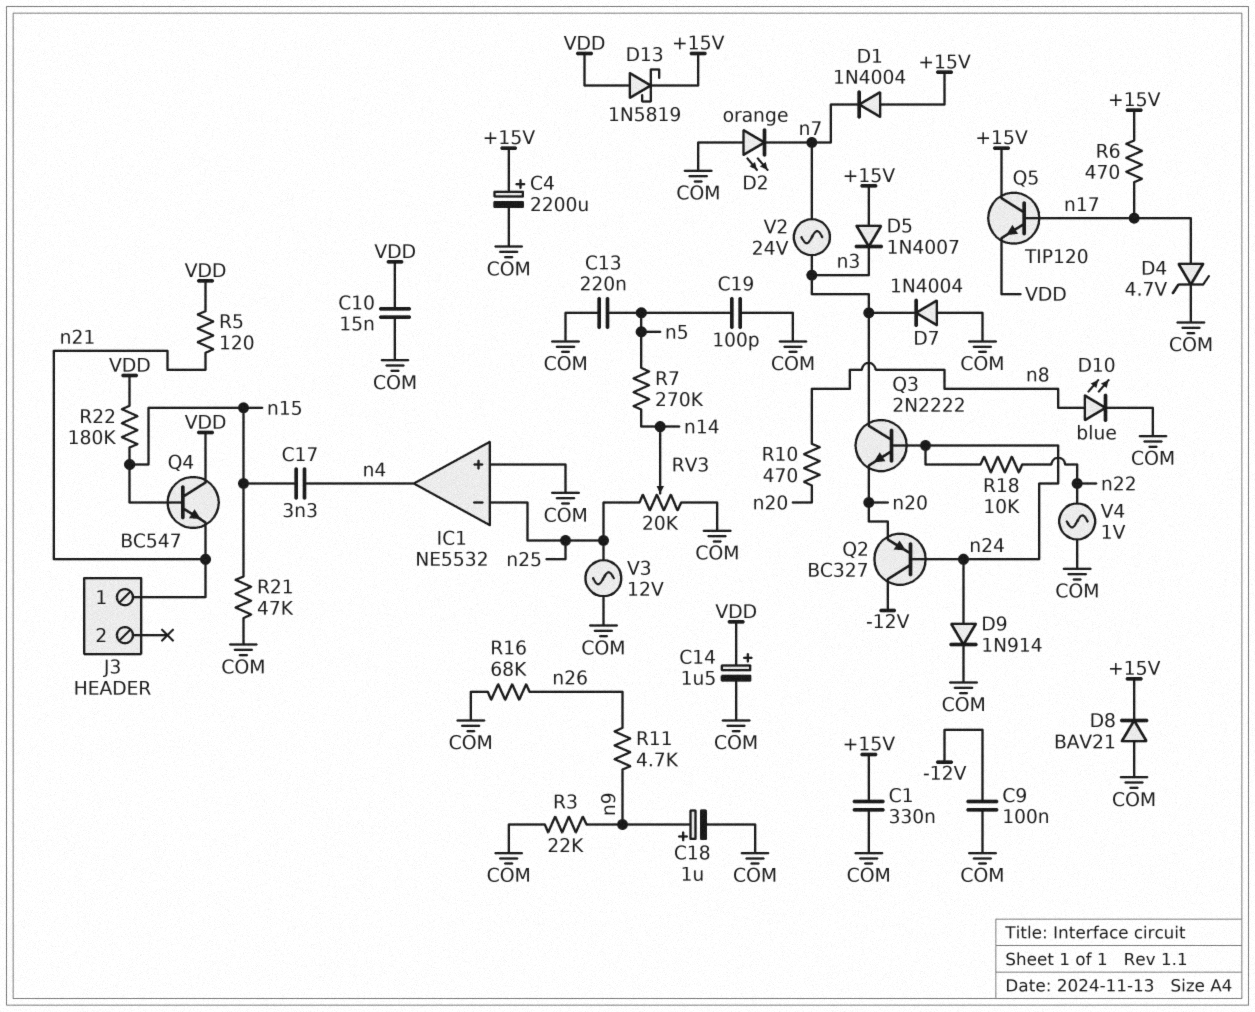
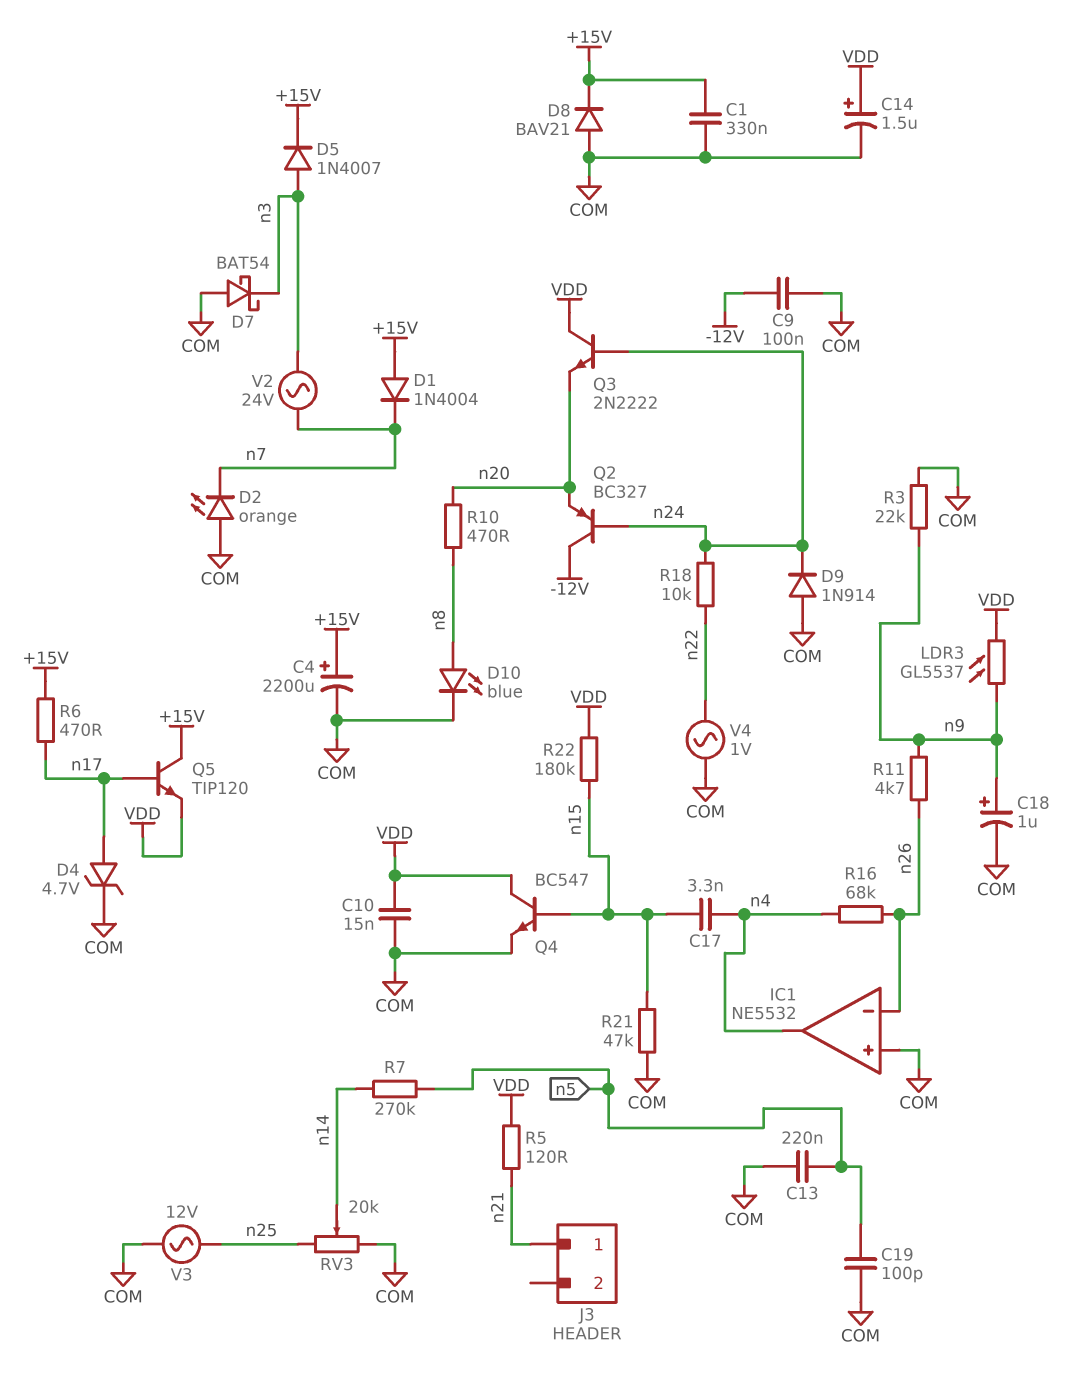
D5: diode 1N4007 (A +15V, K n3) -> diode 1N4007 (A n3, K +15V)
D7: diode 1N4004 (A COM, K n3) -> schottky BAT54 (A COM, K n3)
D9: diode 1N914 (A n24, K COM) -> diode 1N914 (A COM, K n24)
D13: schottky 1N5819 (A VDD, K +15V) -> none
IC1 pin in-: n25 -> n26
LDR3: none -> GL5537 (VDD, n9)
Q3: NPN 2N2222 (B n24, C n3, E n20) -> NPN 2N2222 (B n24, C VDD, E n20)
Q4: NPN BC547 (B n15, C VDD, E n21) -> NPN BC547 (B n15, C VDD, E COM)
R16: 68k (COM, n26) -> 68k (n4, n26)

